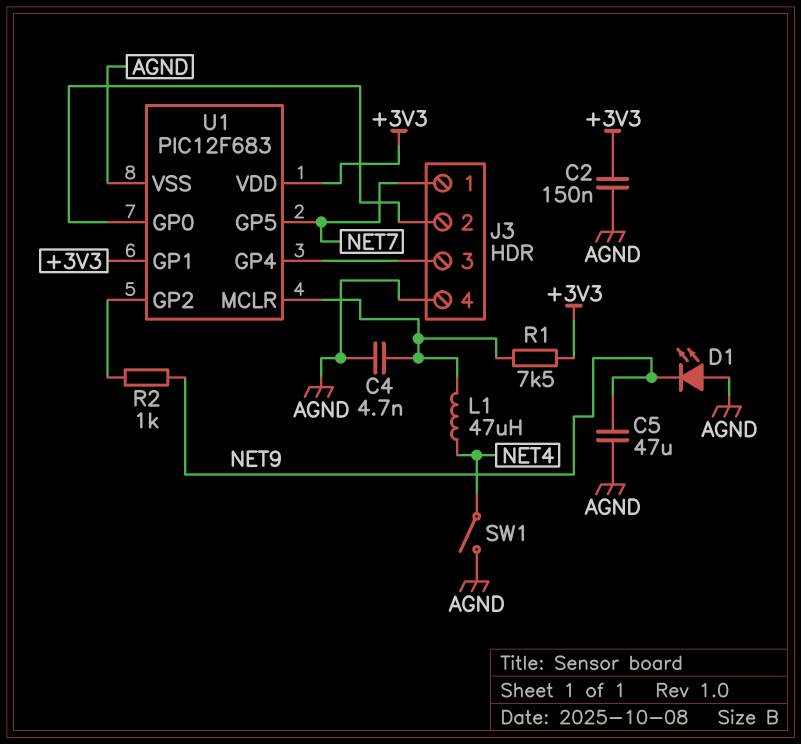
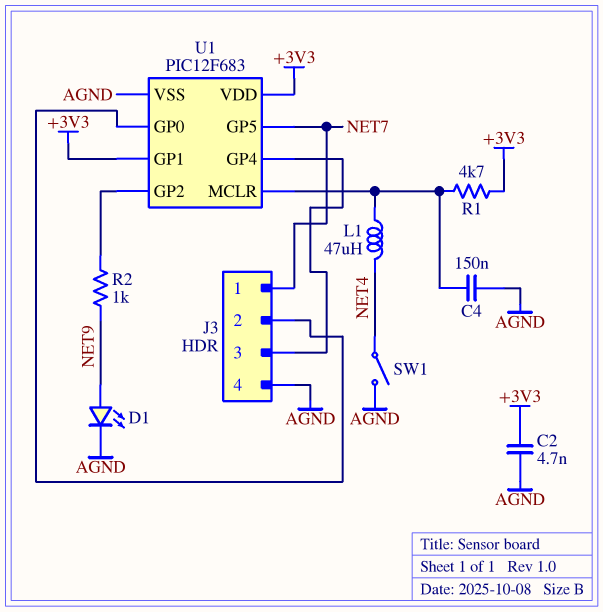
C2: 150nF (+3V3, AGND) -> 4.7nF (+3V3, AGND)
C4: 4.7nF (AGND, U1/MCLR) -> 150nF (AGND, U1/MCLR)
C5: 47uF (AGND, NET9) -> none
D1: LED (A AGND, K NET9) -> LED (A NET9, K AGND)
R1: 7.5k (+3V3, U1/MCLR) -> 4.7k (+3V3, U1/MCLR)

